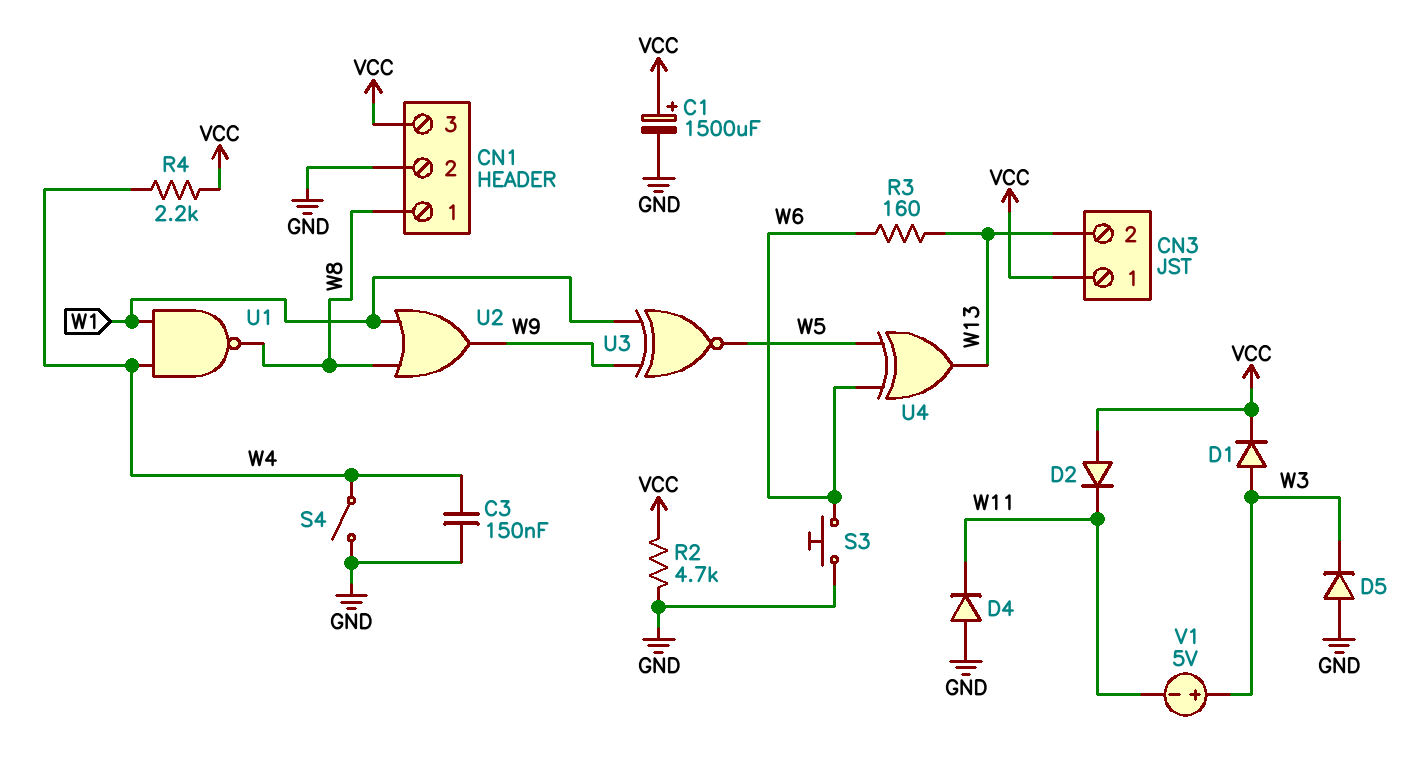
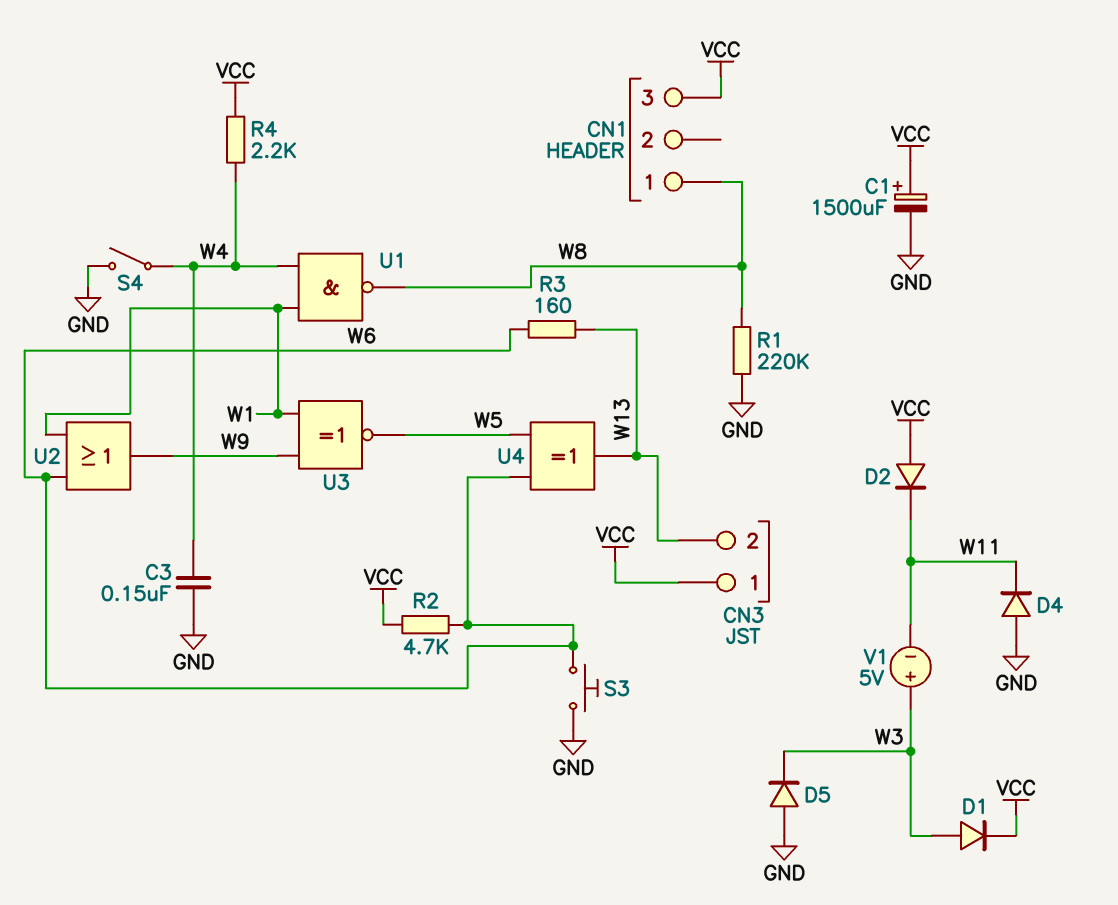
CN1 pin 2: GND -> none
R1: none -> 220k (GND, W8)
R2: 4.7k (GND, VCC) -> 4.7k (VCC, W6)
U2: OR (in W1, in W8, out W9) -> OR (in W1, in W6, out W9)

